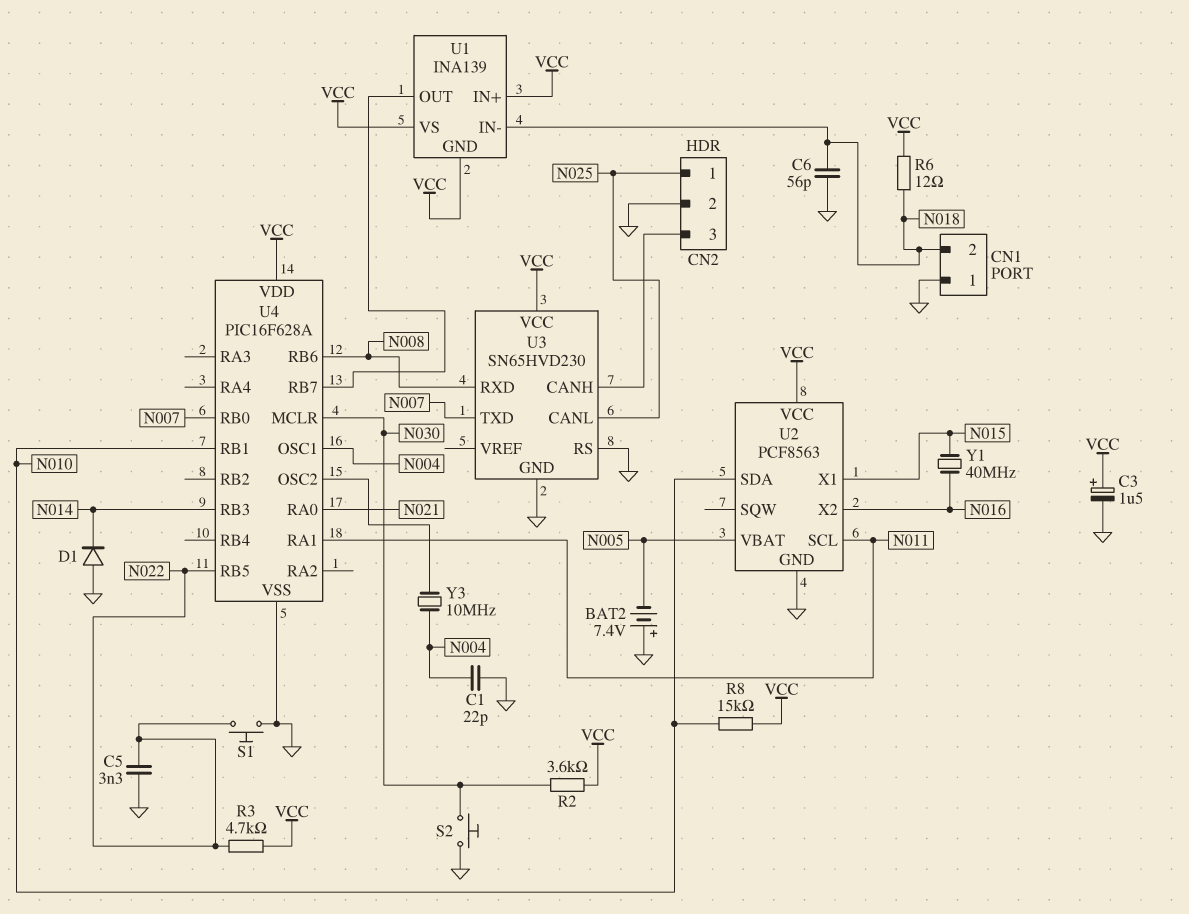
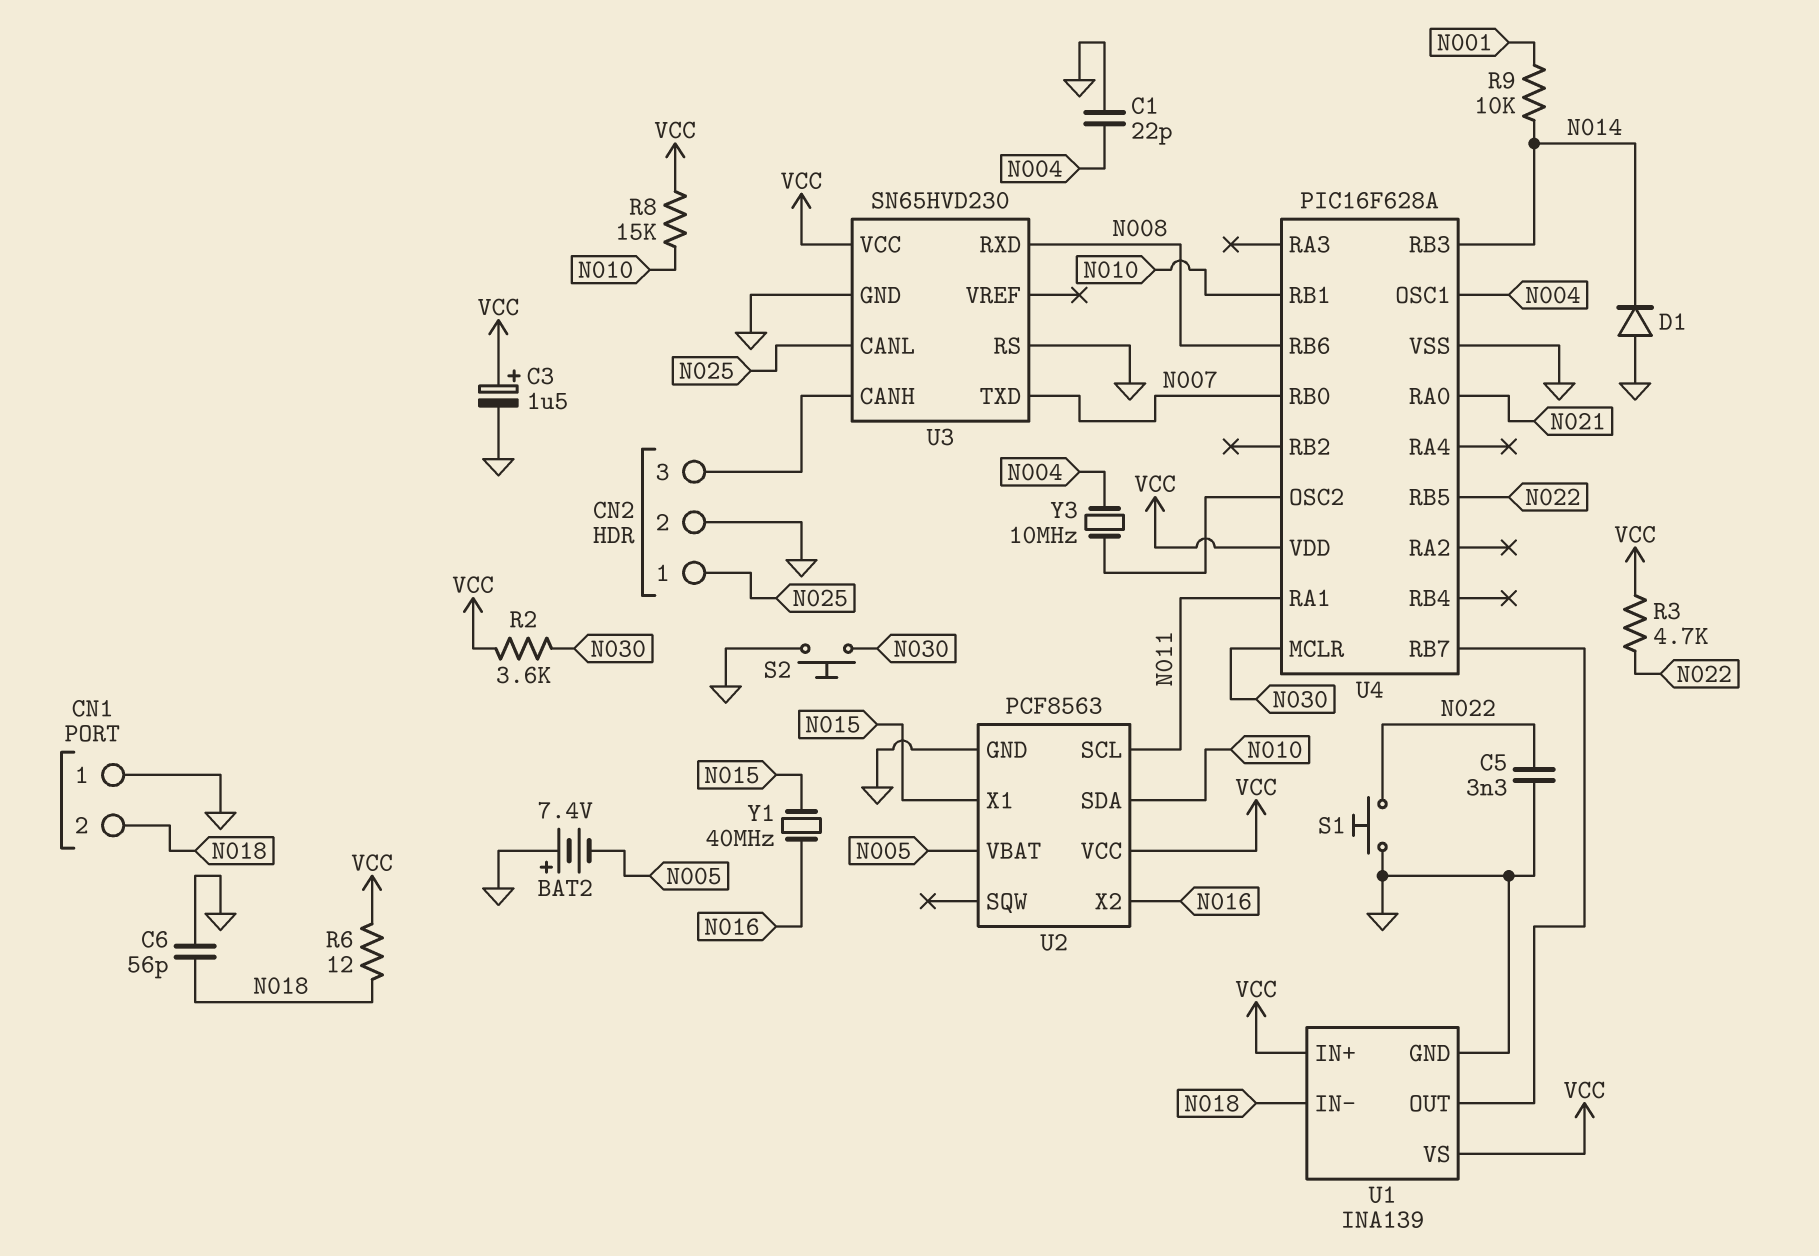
R9: none -> 10k (N001, N014)
U1 pin GND: VCC -> GND

